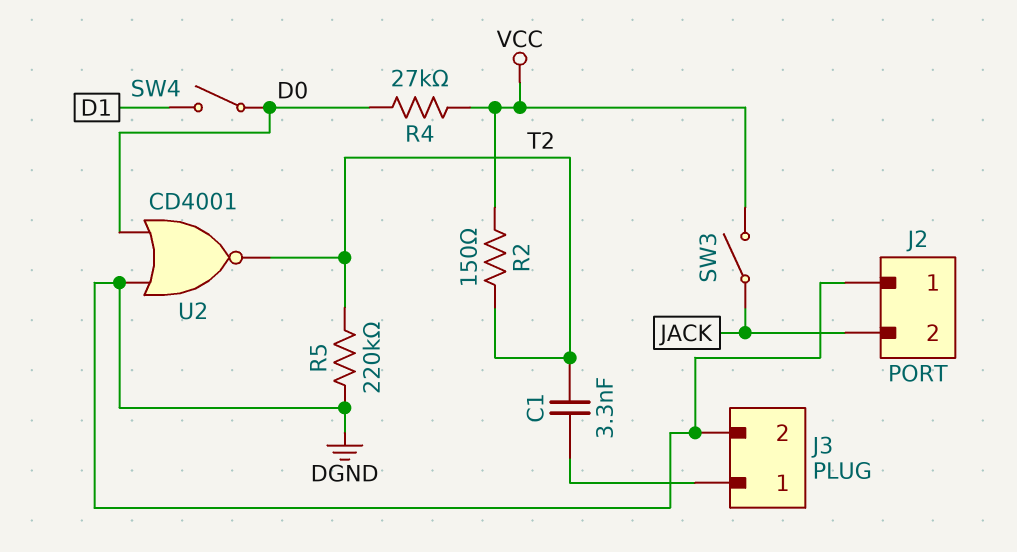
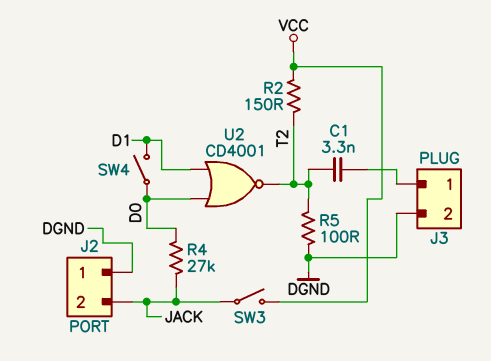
R4: 27k (D0, VCC) -> 27k (D0, JACK)
R5: 220k (DGND, T2) -> 100 (DGND, T2)
U2: NOR CD4001 (in D0, in DGND, out T2) -> NOR CD4001 (in D0, in D1, out T2)

